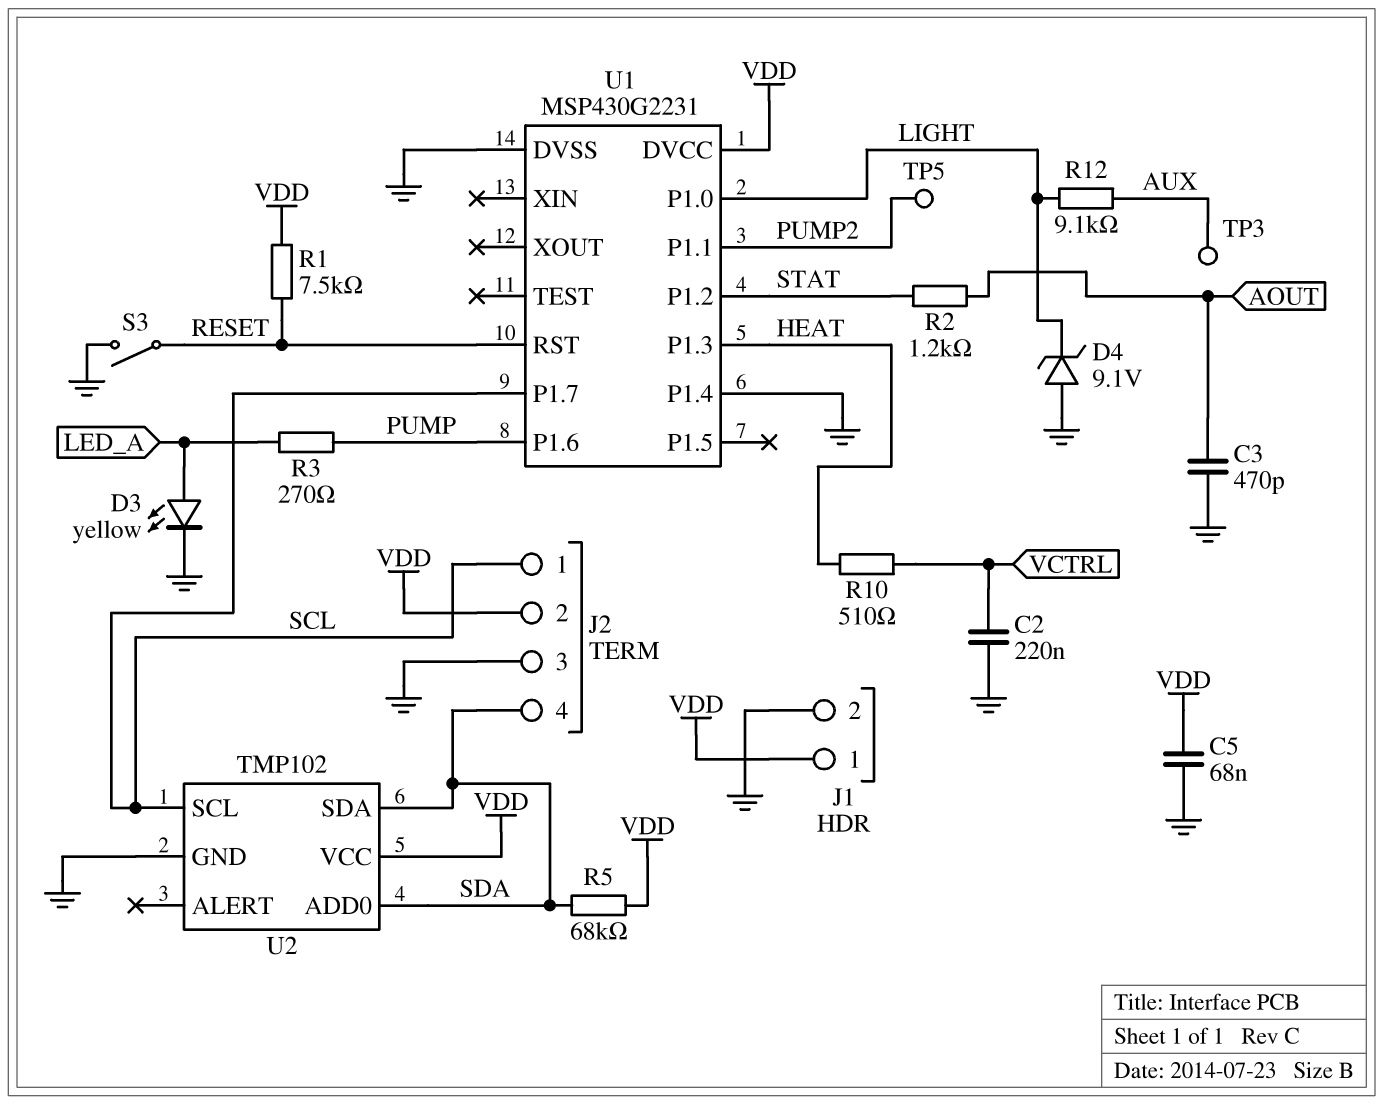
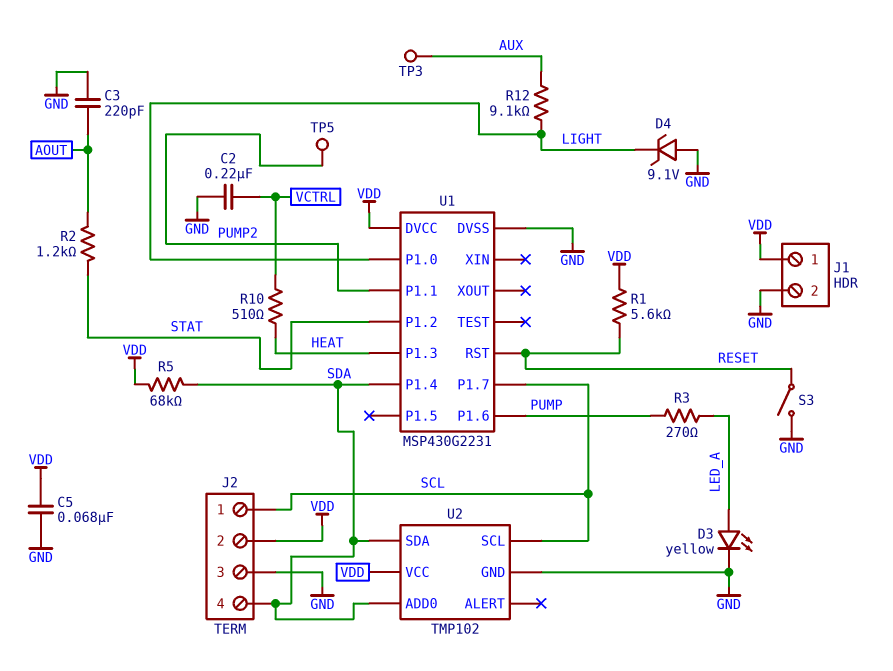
C3: 470pF (AOUT, GND) -> 220pF (AOUT, GND)
R1: 7.5k (RESET, VDD) -> 5.6k (RESET, VDD)
U1 pin P1.4: GND -> SDA

